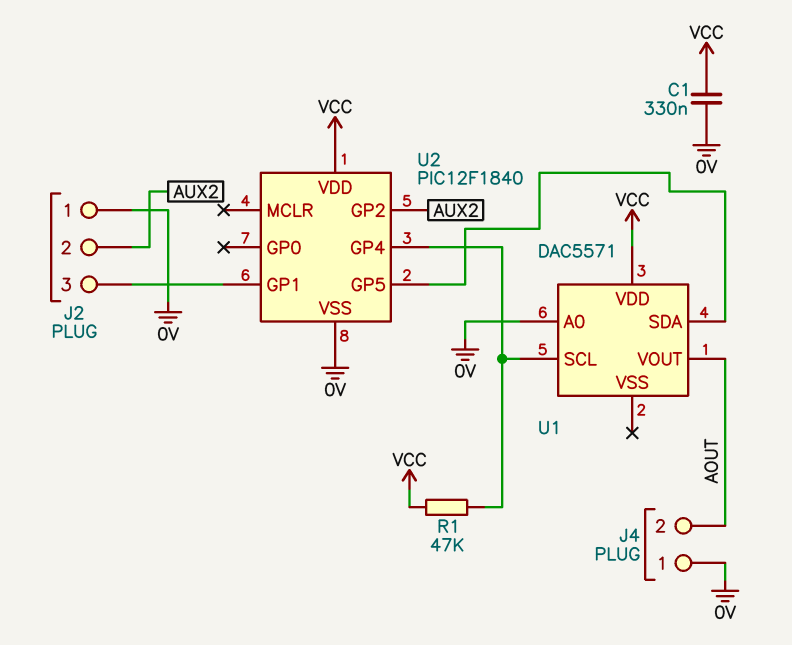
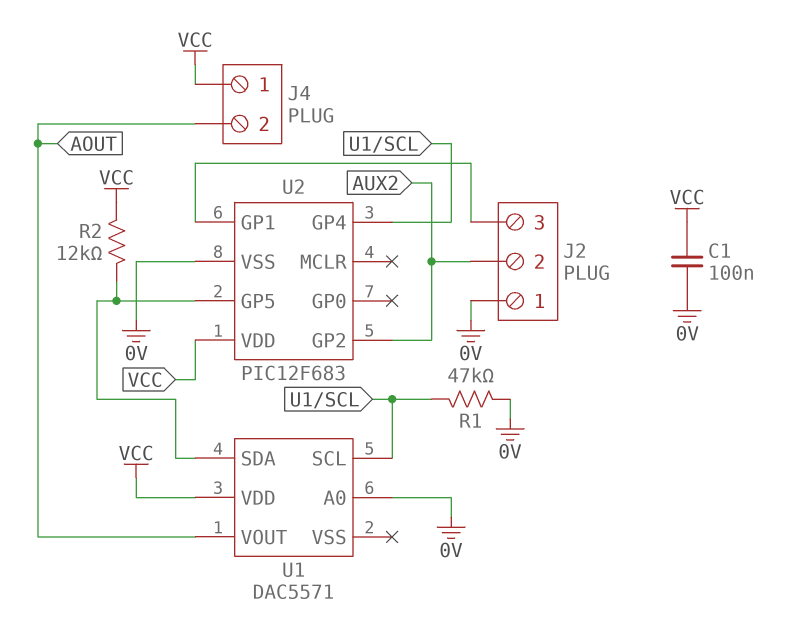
C1: 330nF (0V, VCC) -> 100nF (0V, VCC)
J4 pin 1: 0V -> VCC
R1: 47k (U1/SCL, VCC) -> 47k (0V, U1/SCL)
R2: none -> 12k (U1/SDA, VCC)
U2: PIC12F1840 -> PIC12F683

